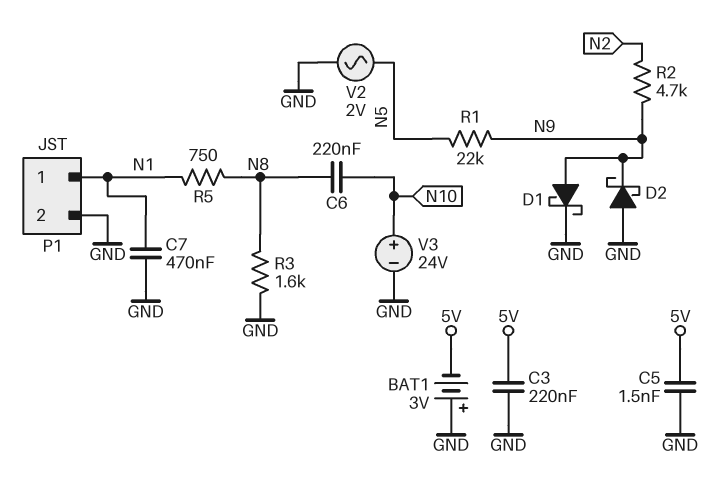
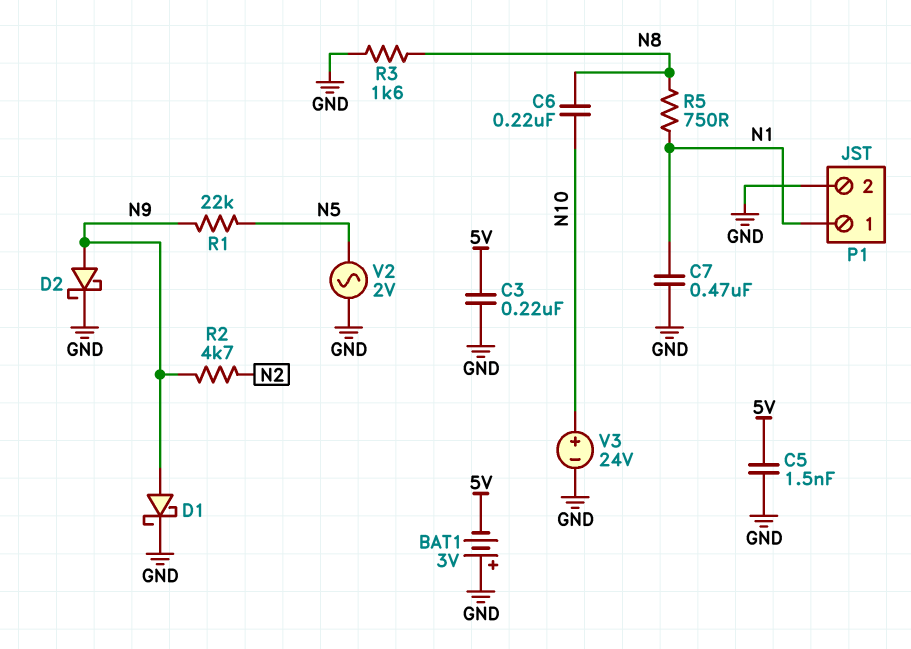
D2: schottky (A GND, K N9) -> schottky (A N9, K GND)

